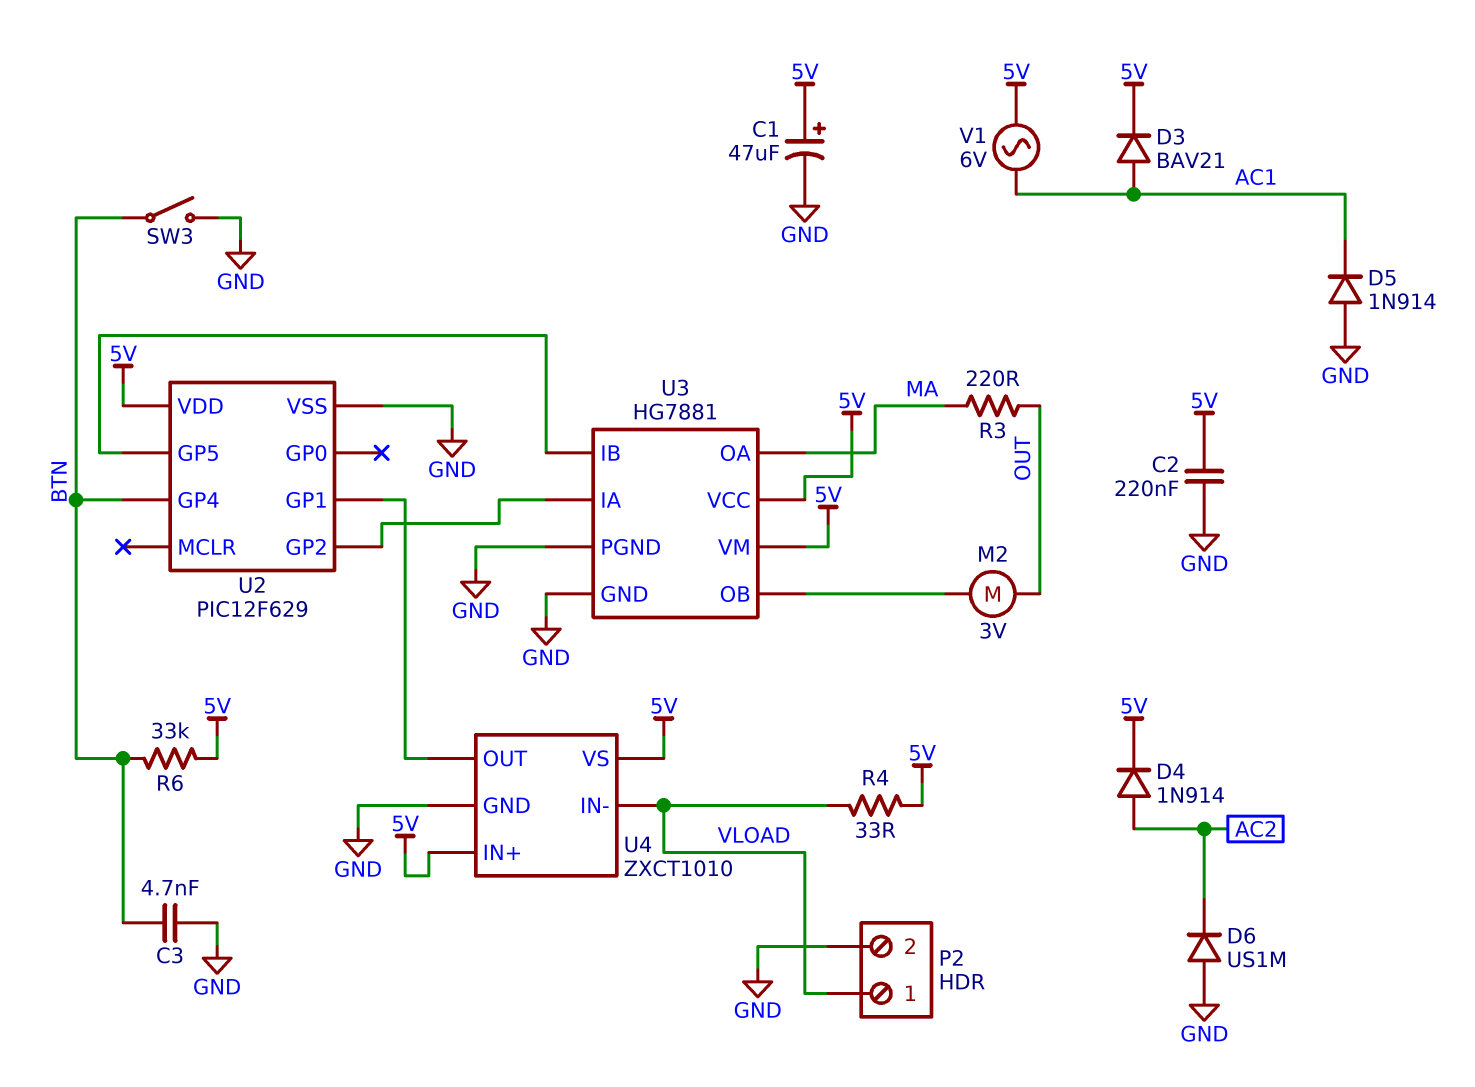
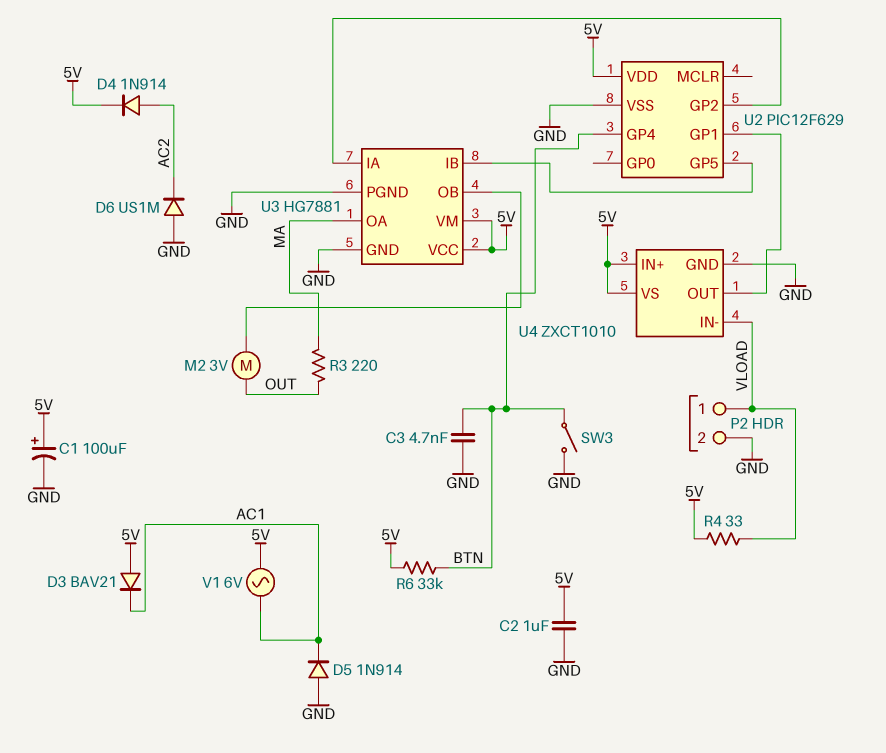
C1: 47uF (plus 5V, minus GND) -> 100uF (plus 5V, minus GND)
C2: 220nF (5V, GND) -> 1uF (5V, GND)
D3: diode BAV21 (A AC1, K 5V) -> diode BAV21 (A 5V, K AC1)

